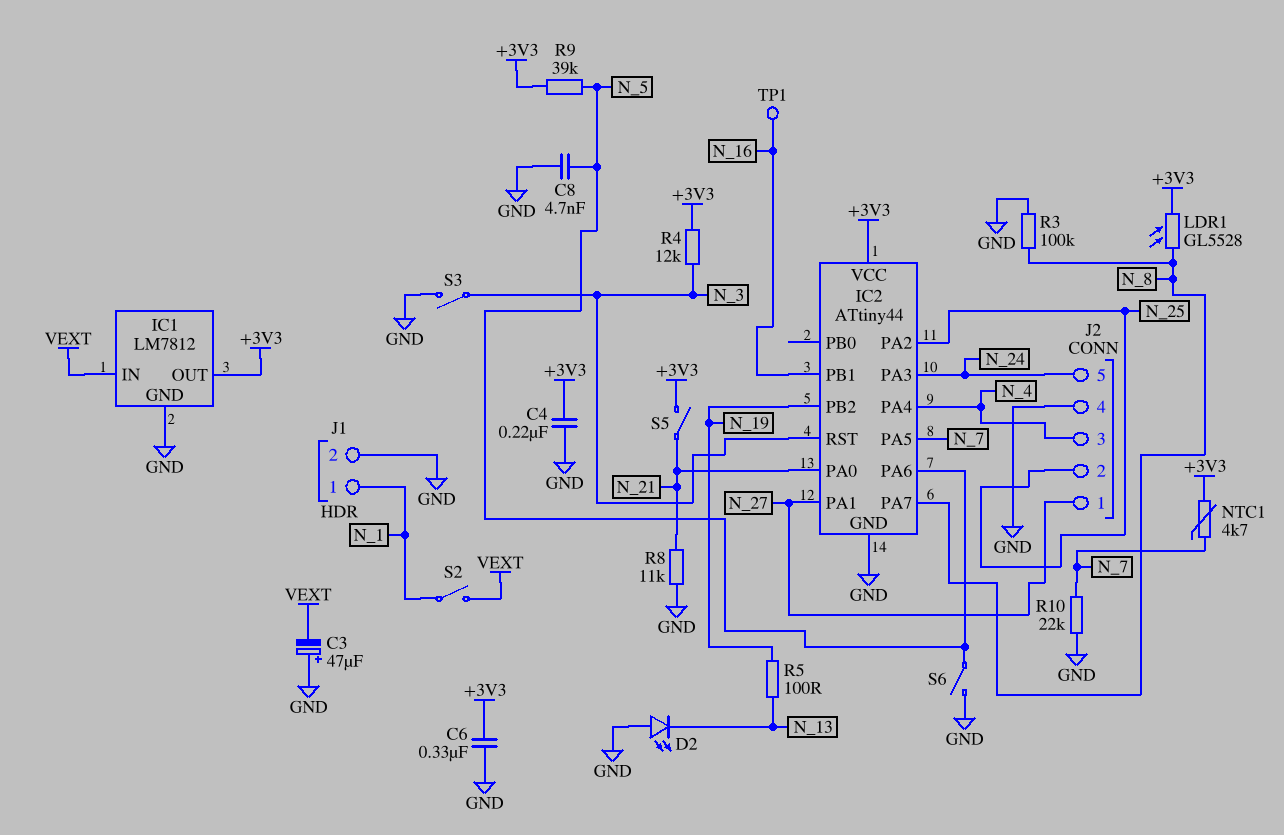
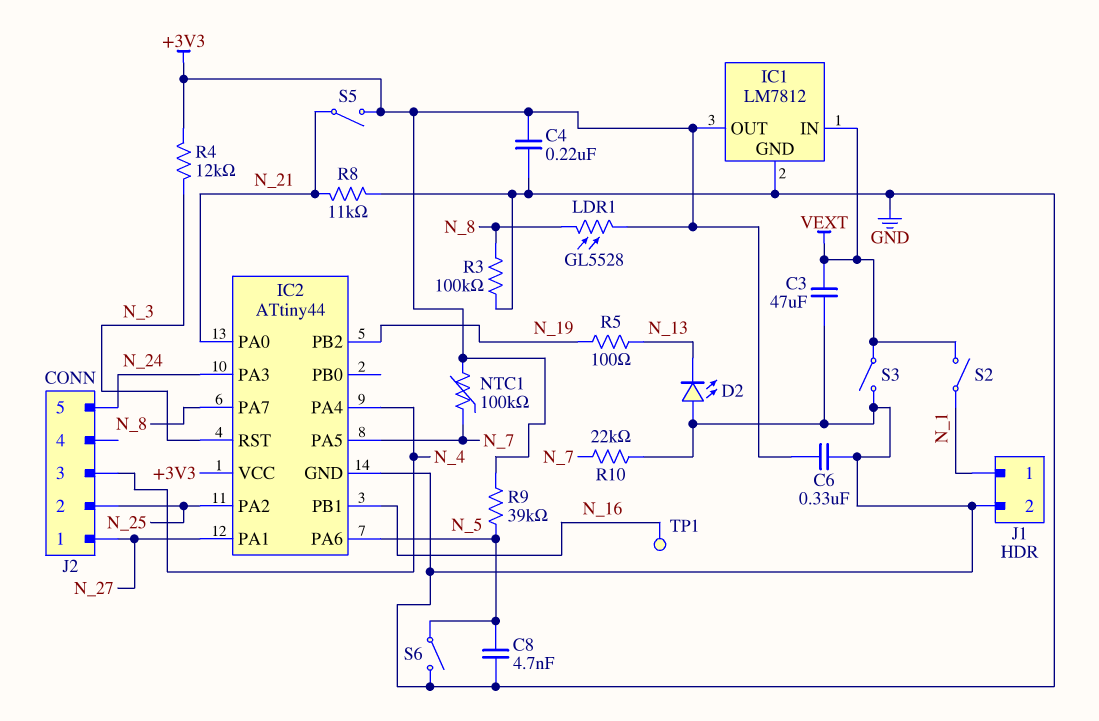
C3: 47uF (plus GND, minus VEXT) -> 47uF (GND, VEXT)
J2 pin 4: GND -> none
NTC1: 4.7k (+3V3, N_7) -> 100k (+3V3, N_7)
S3: switch (GND, N_3) -> switch (GND, VEXT)

